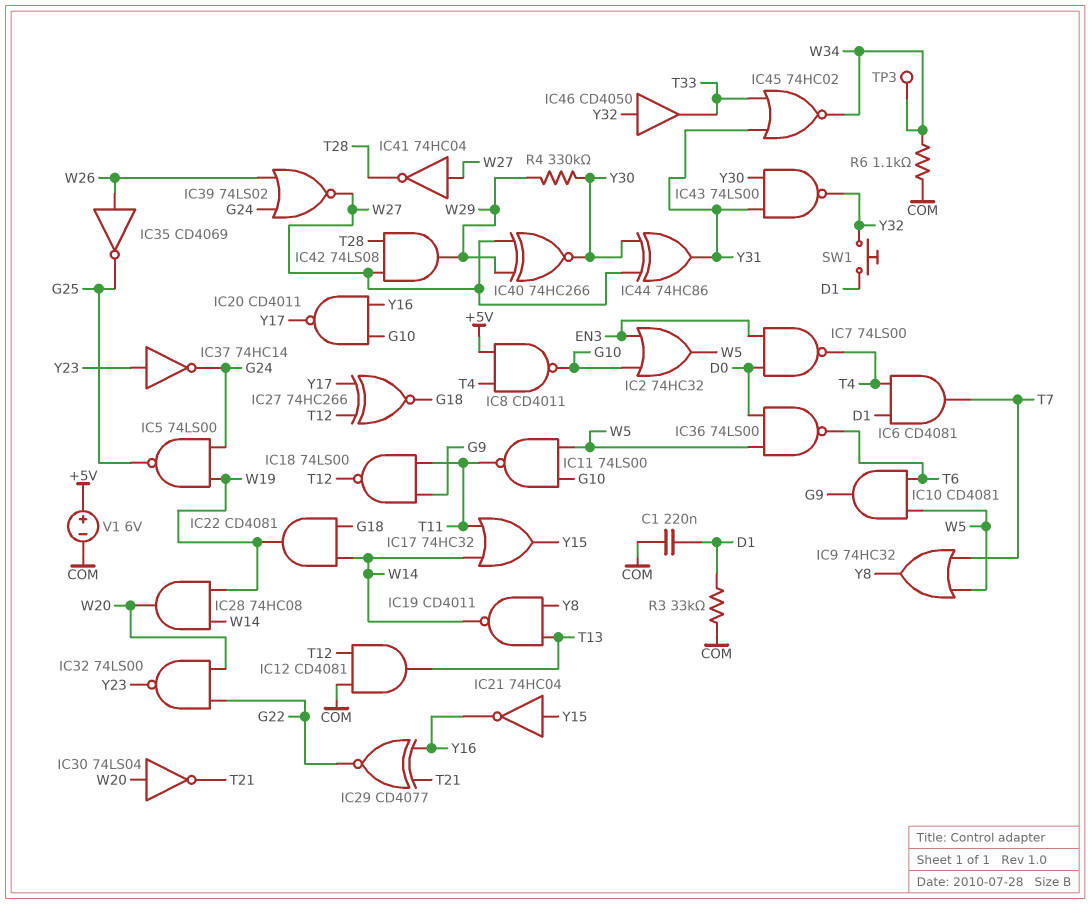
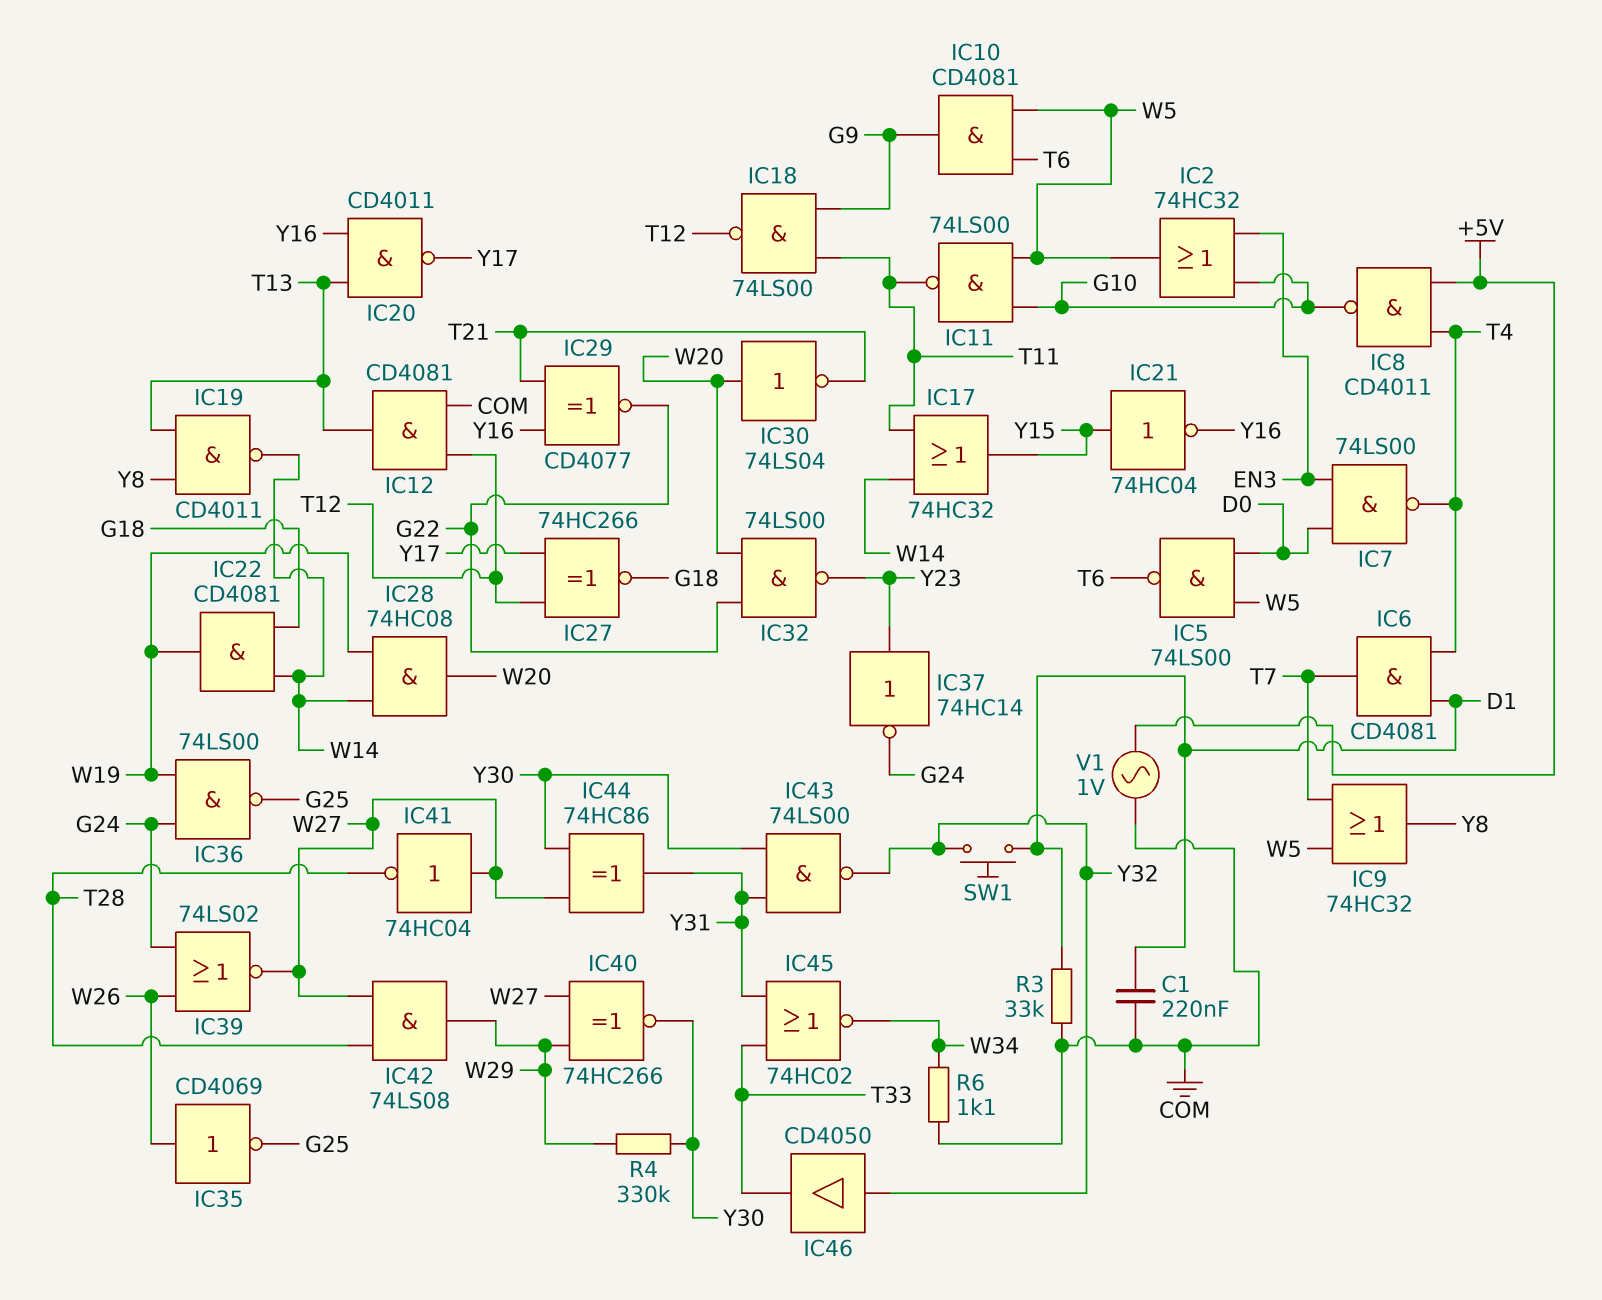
IC5: NAND 74LS00 (in G24, in W19, out G25) -> NAND 74LS00 (in D0, in W5, out T6)
IC20: NAND CD4011 (in G10, in Y16, out Y17) -> NAND CD4011 (in T13, in Y16, out Y17)
IC36: NAND 74LS00 (in D0, in W5, out T6) -> NAND 74LS00 (in G24, in W19, out G25)
TP3: test point (W34) -> none
V1: 6V (plus +5V, minus COM) -> AC 1V (+5V, COM)

